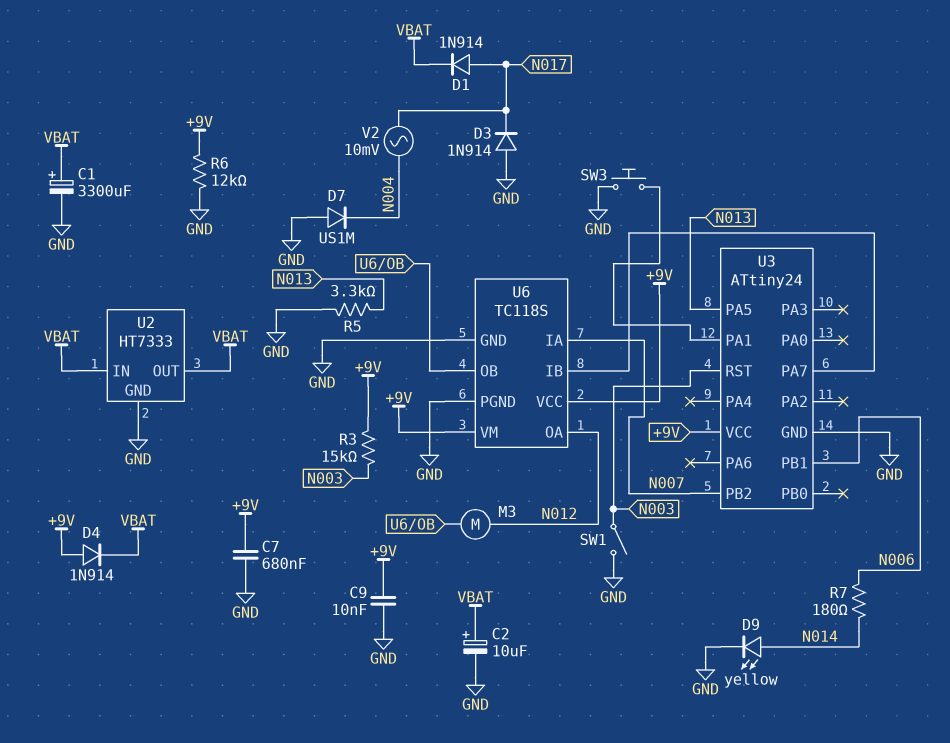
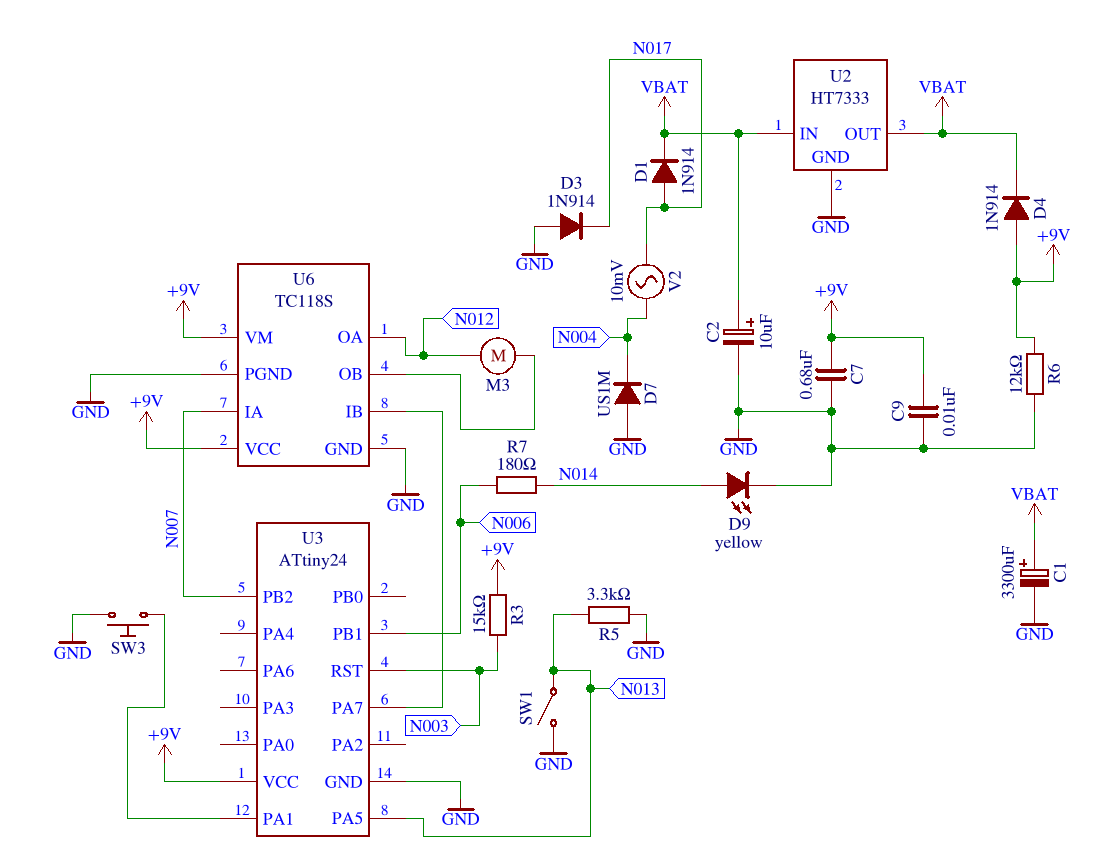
SW1: switch (GND, N003) -> switch (GND, N013)

